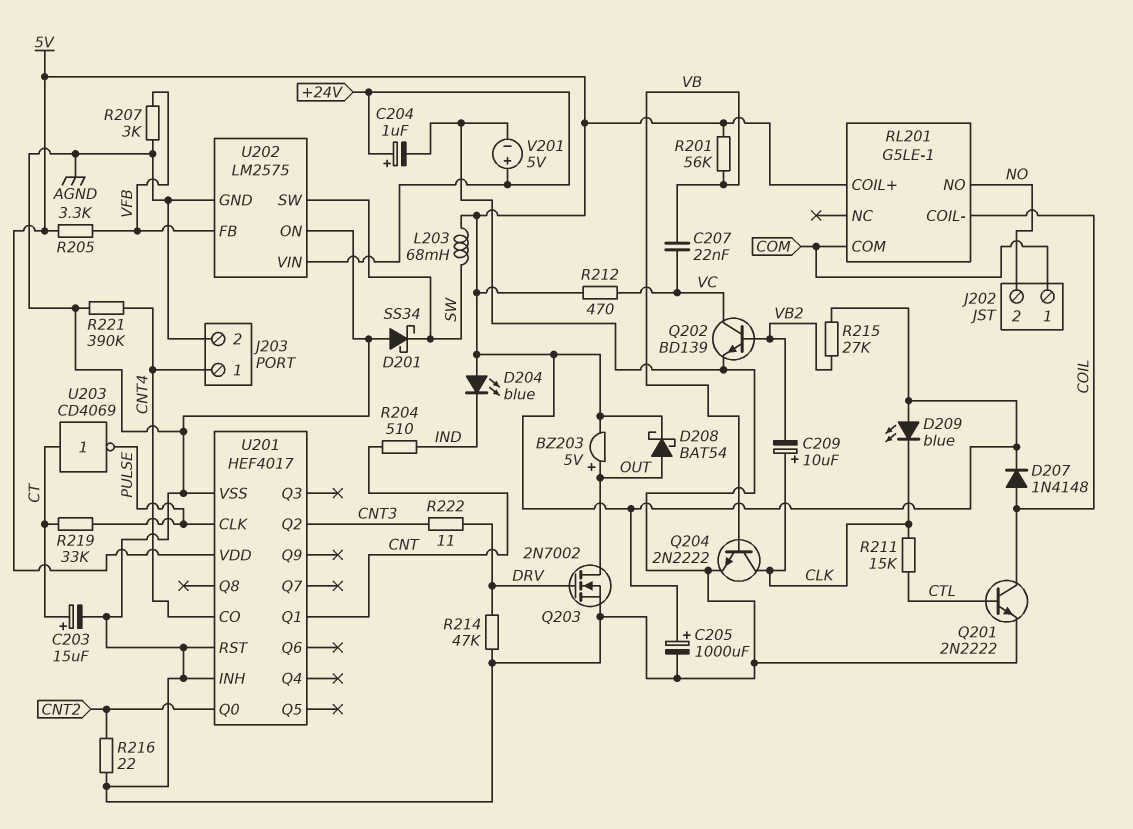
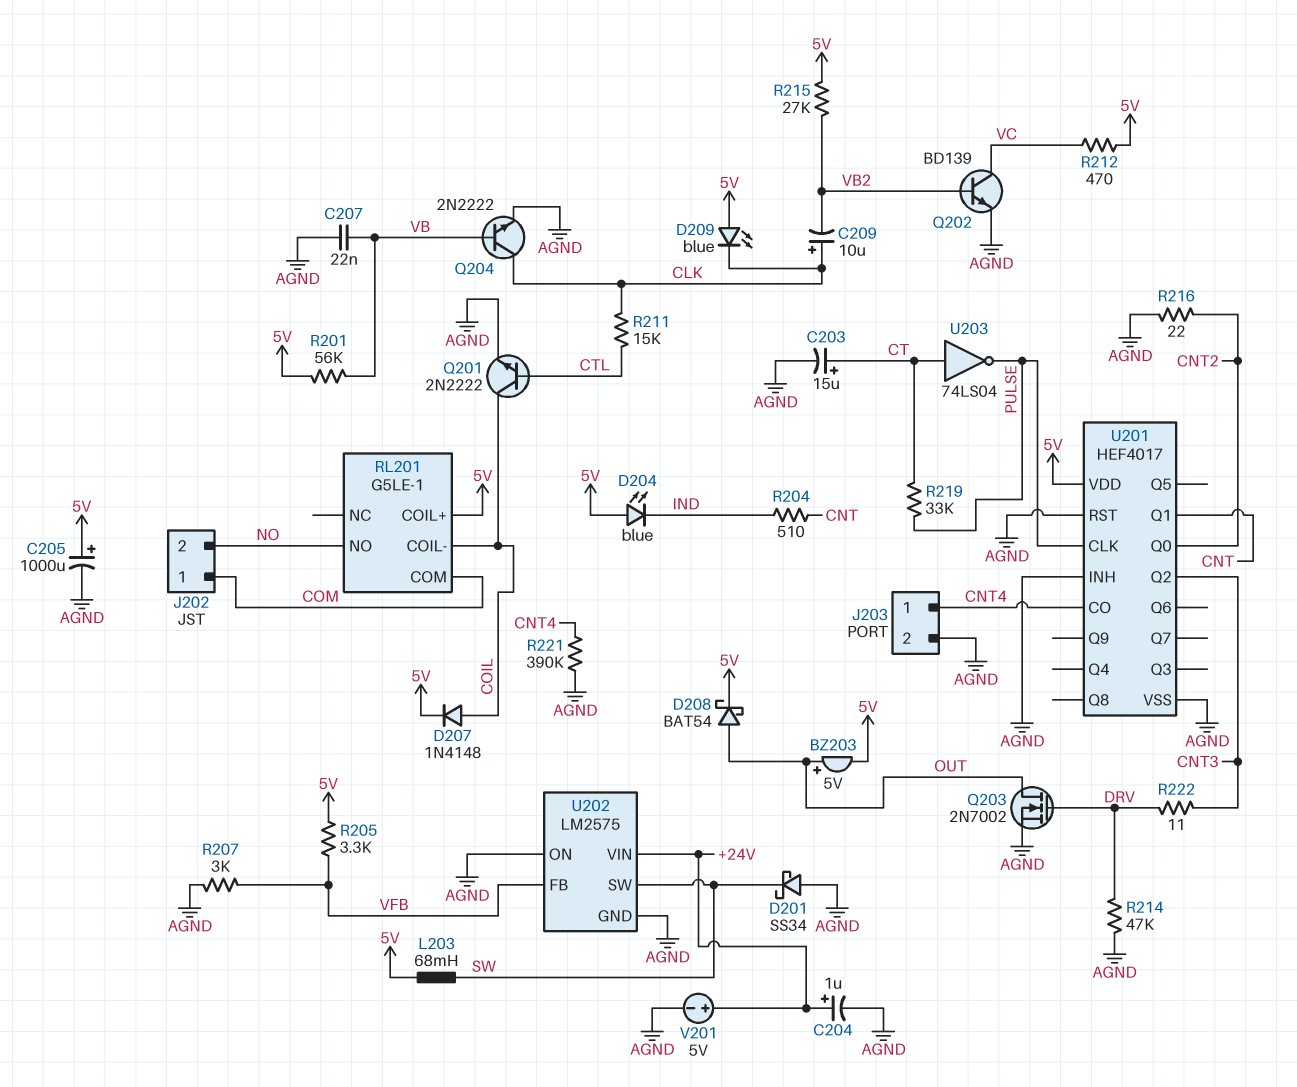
C207: 22nF (VB, VC) -> 22nF (AGND, VB)
U203: NOT CD4069 (in CT, out PULSE) -> NOT 74LS04 (in CT, out PULSE)

